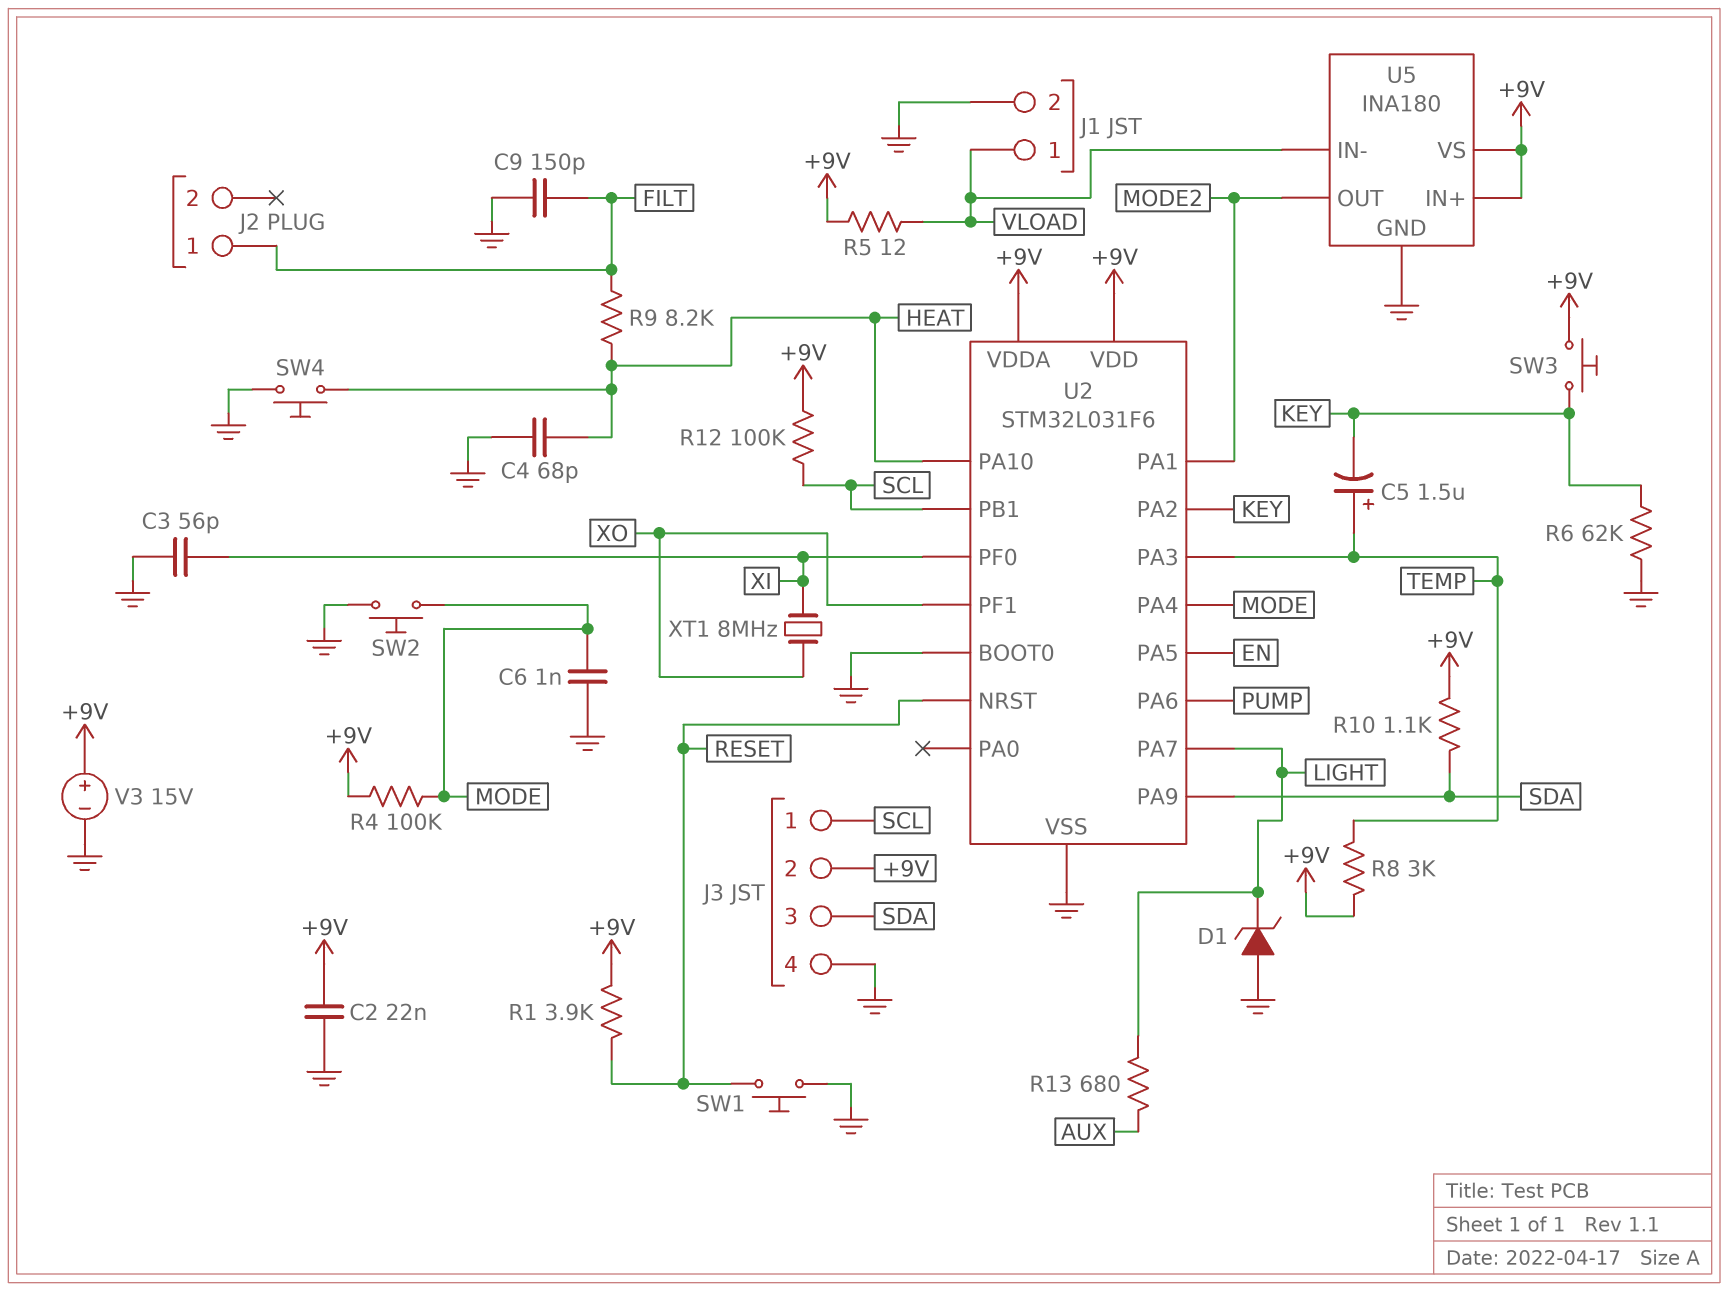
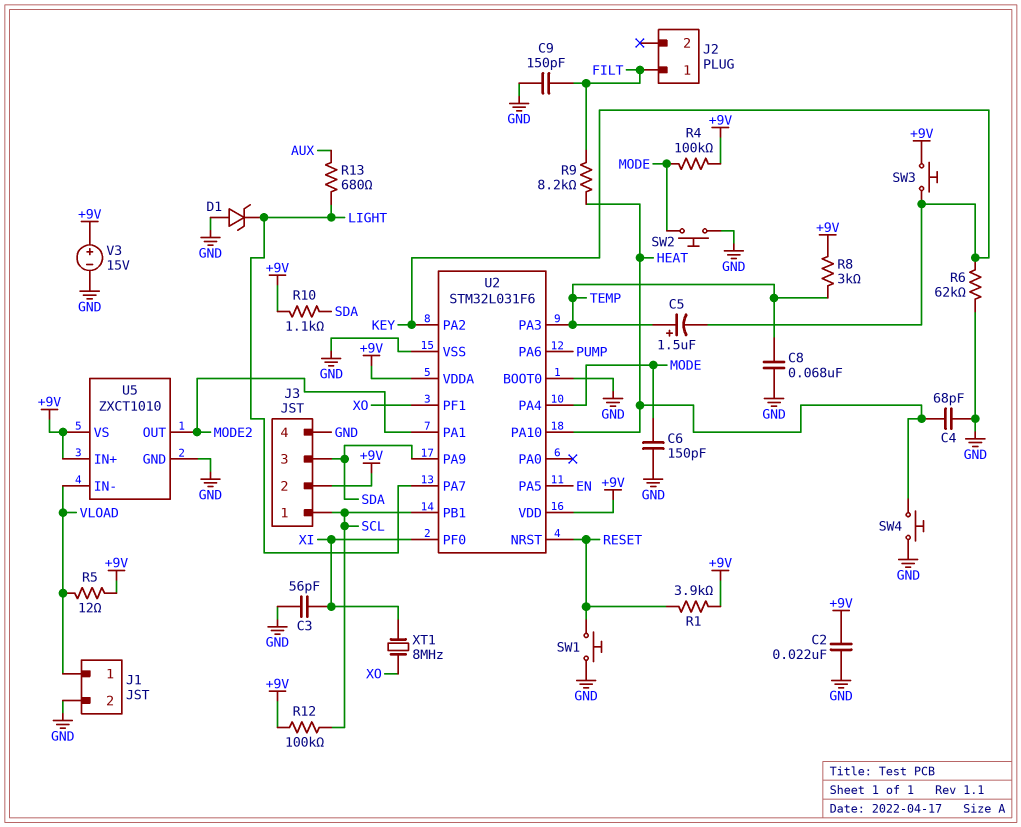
C6: 1nF (GND, MODE) -> 150pF (GND, MODE)
C8: none -> 68nF (GND, TEMP)
U5: INA180 -> ZXCT1010

